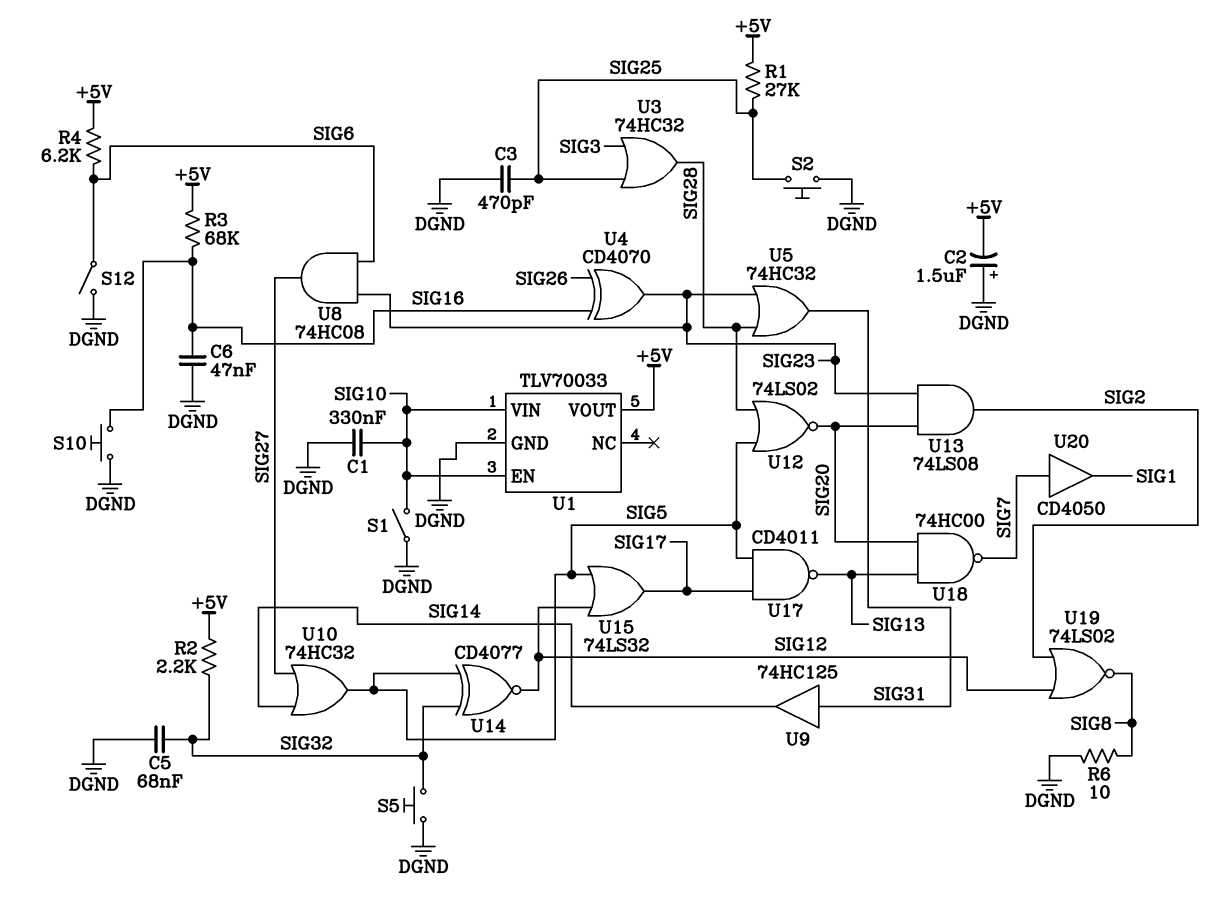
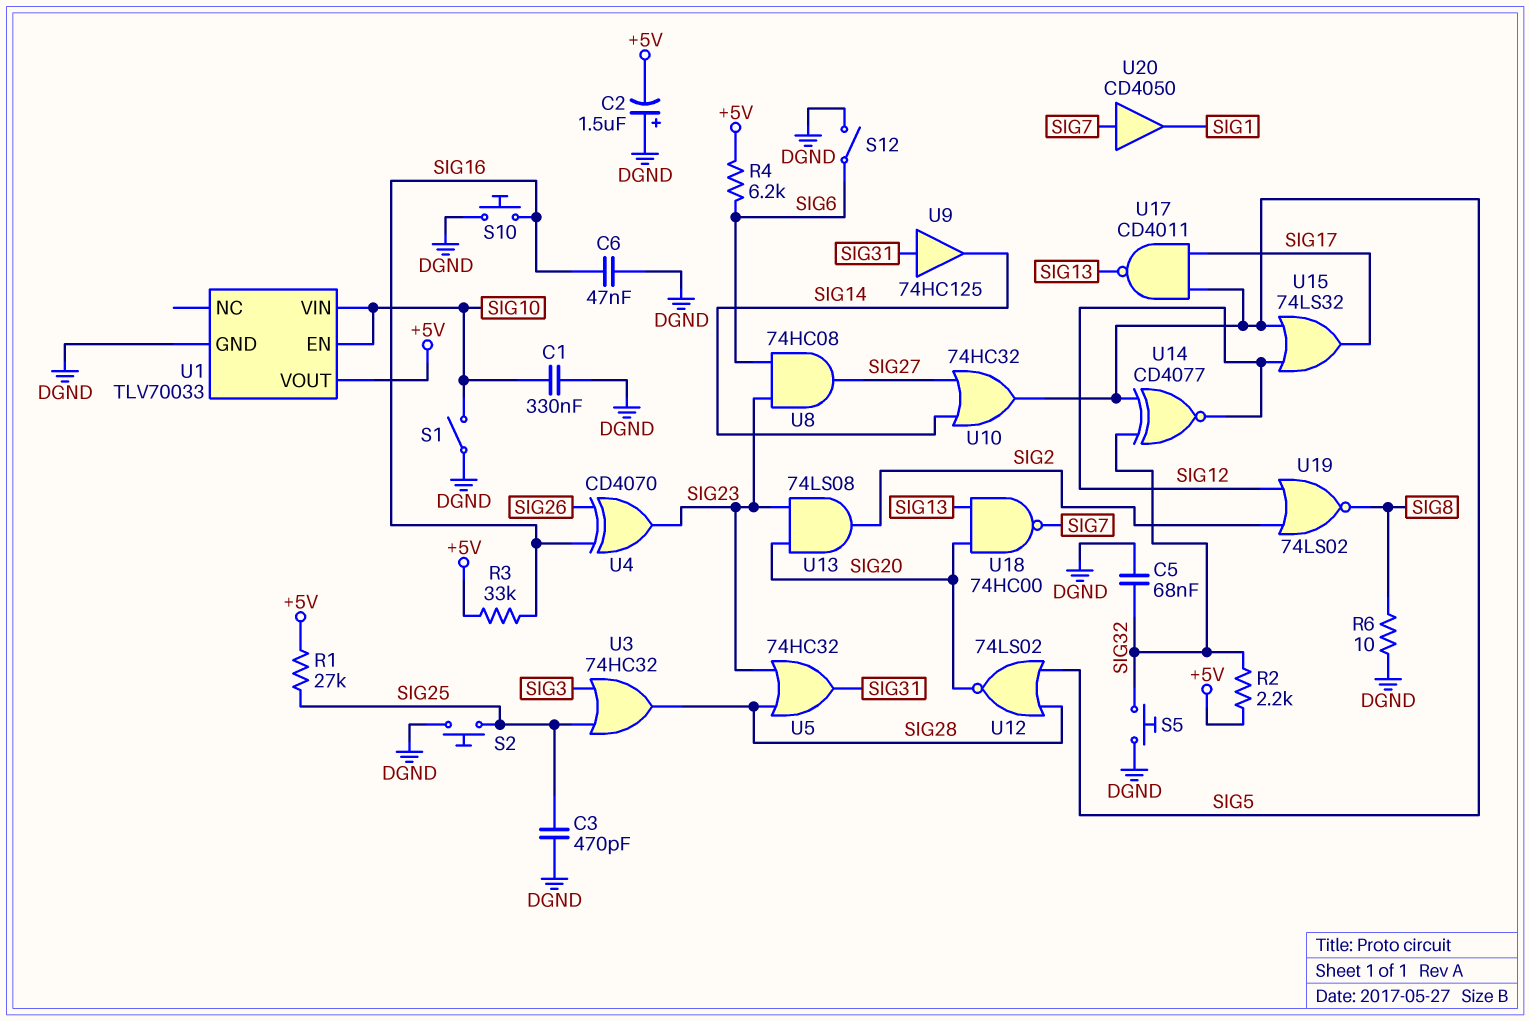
R3: 68k (+5V, SIG16) -> 33k (+5V, SIG16)

